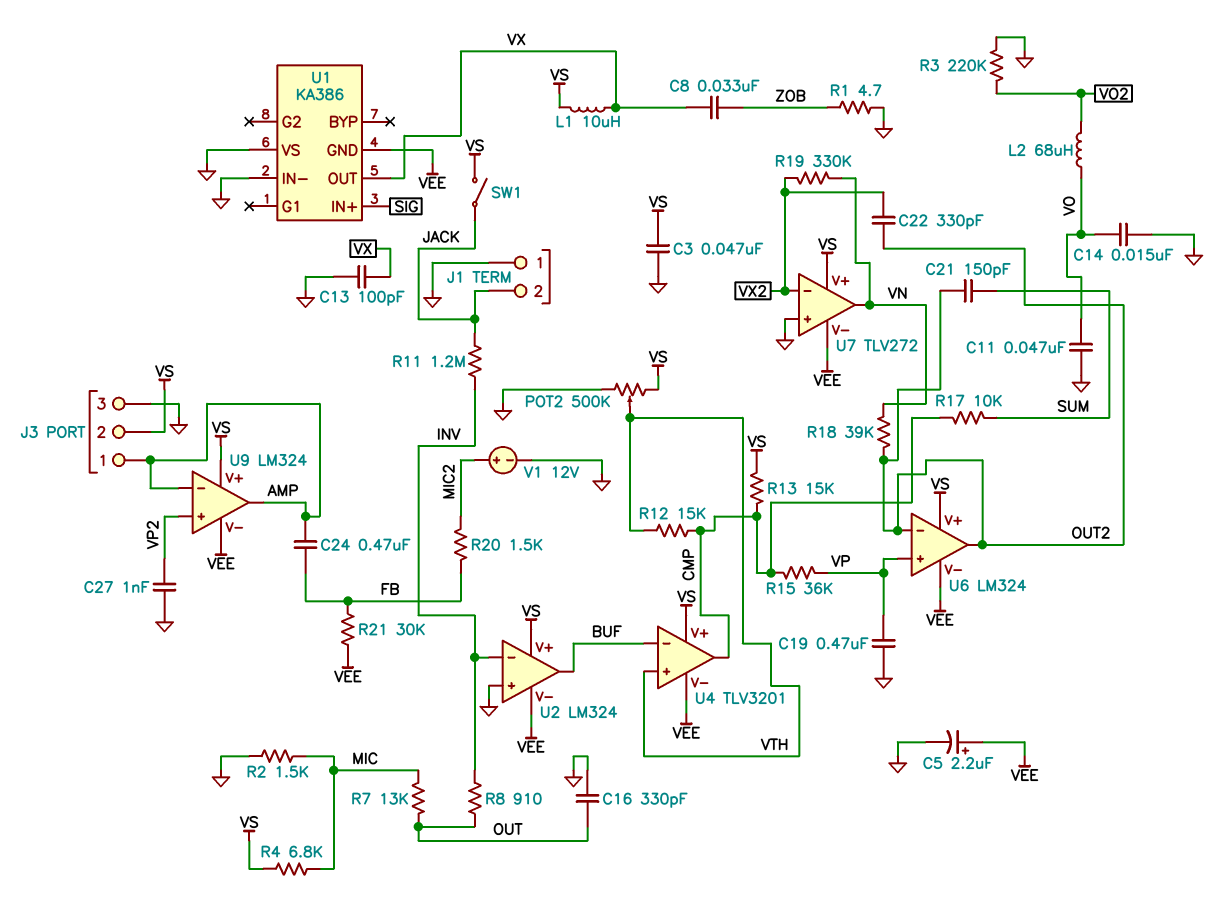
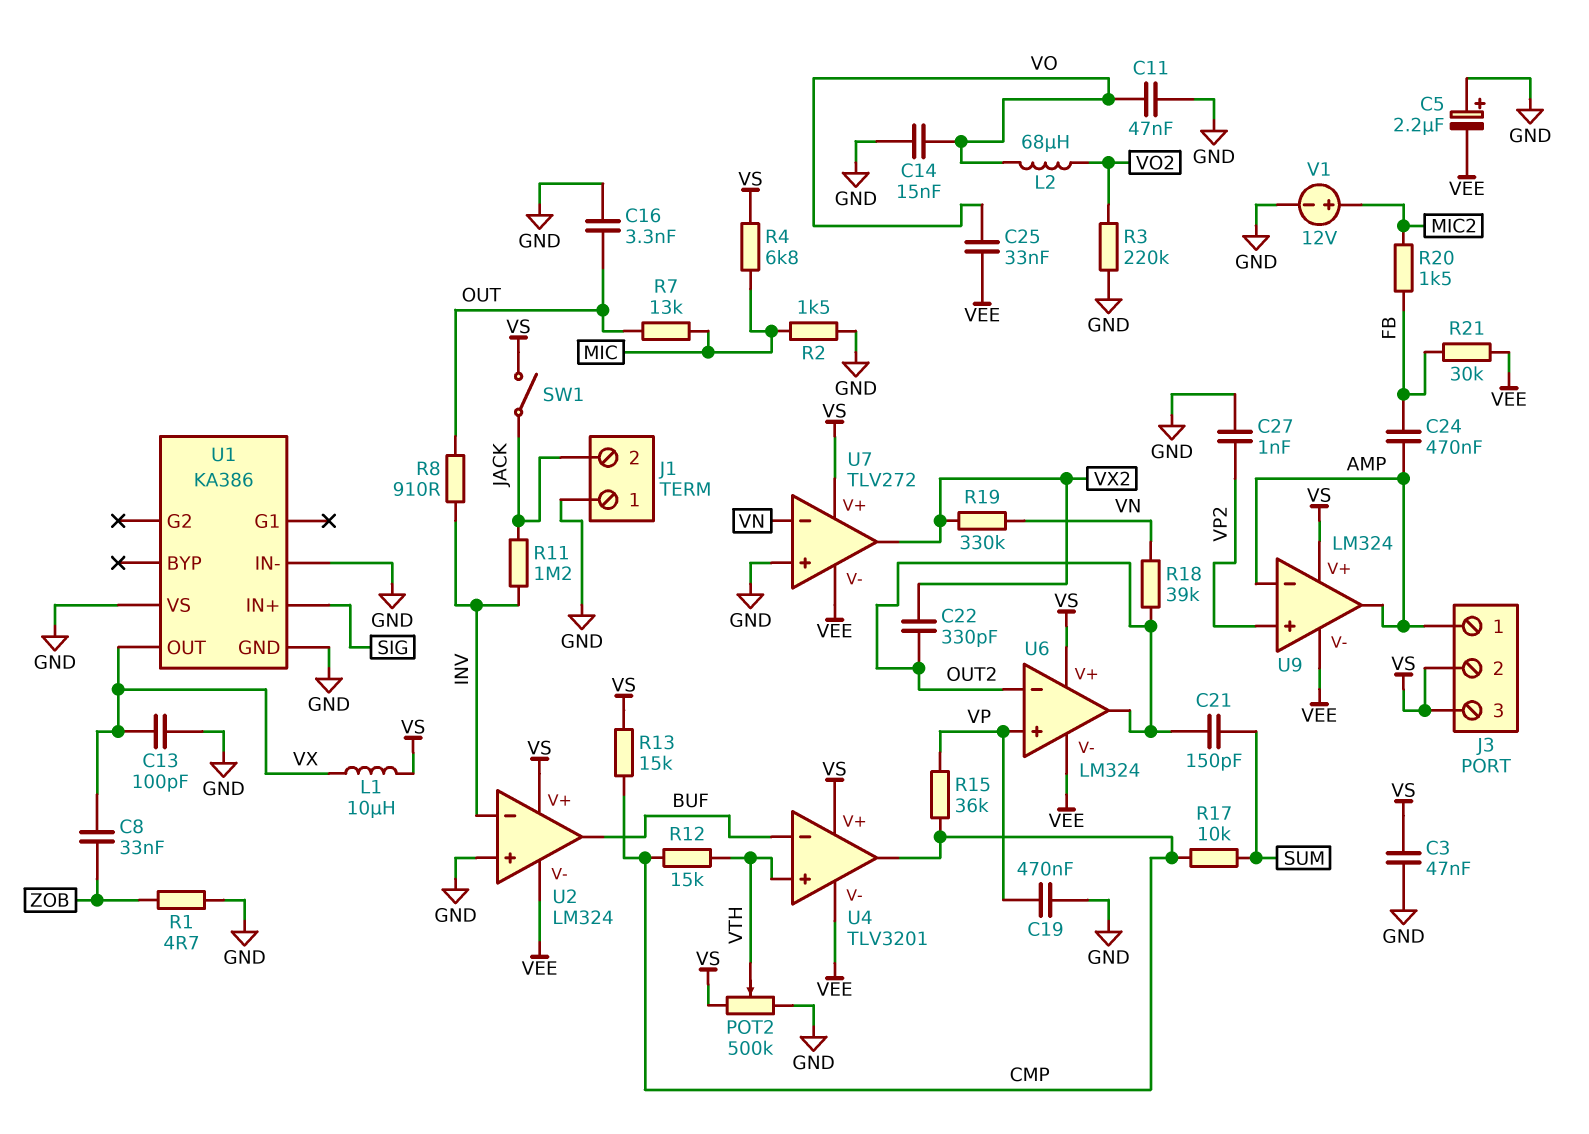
C5: 2.2uF (plus VEE, minus GND) -> 2.2uF (plus GND, minus VEE)
C16: 330pF (GND, OUT) -> 3.3nF (GND, OUT)
C25: none -> 33nF (VEE, VO)
J3 pin 3: GND -> VS
U1 pin GND: VEE -> GND
U7 pin in-: VX2 -> VN
U7 pin out: VN -> VX2

